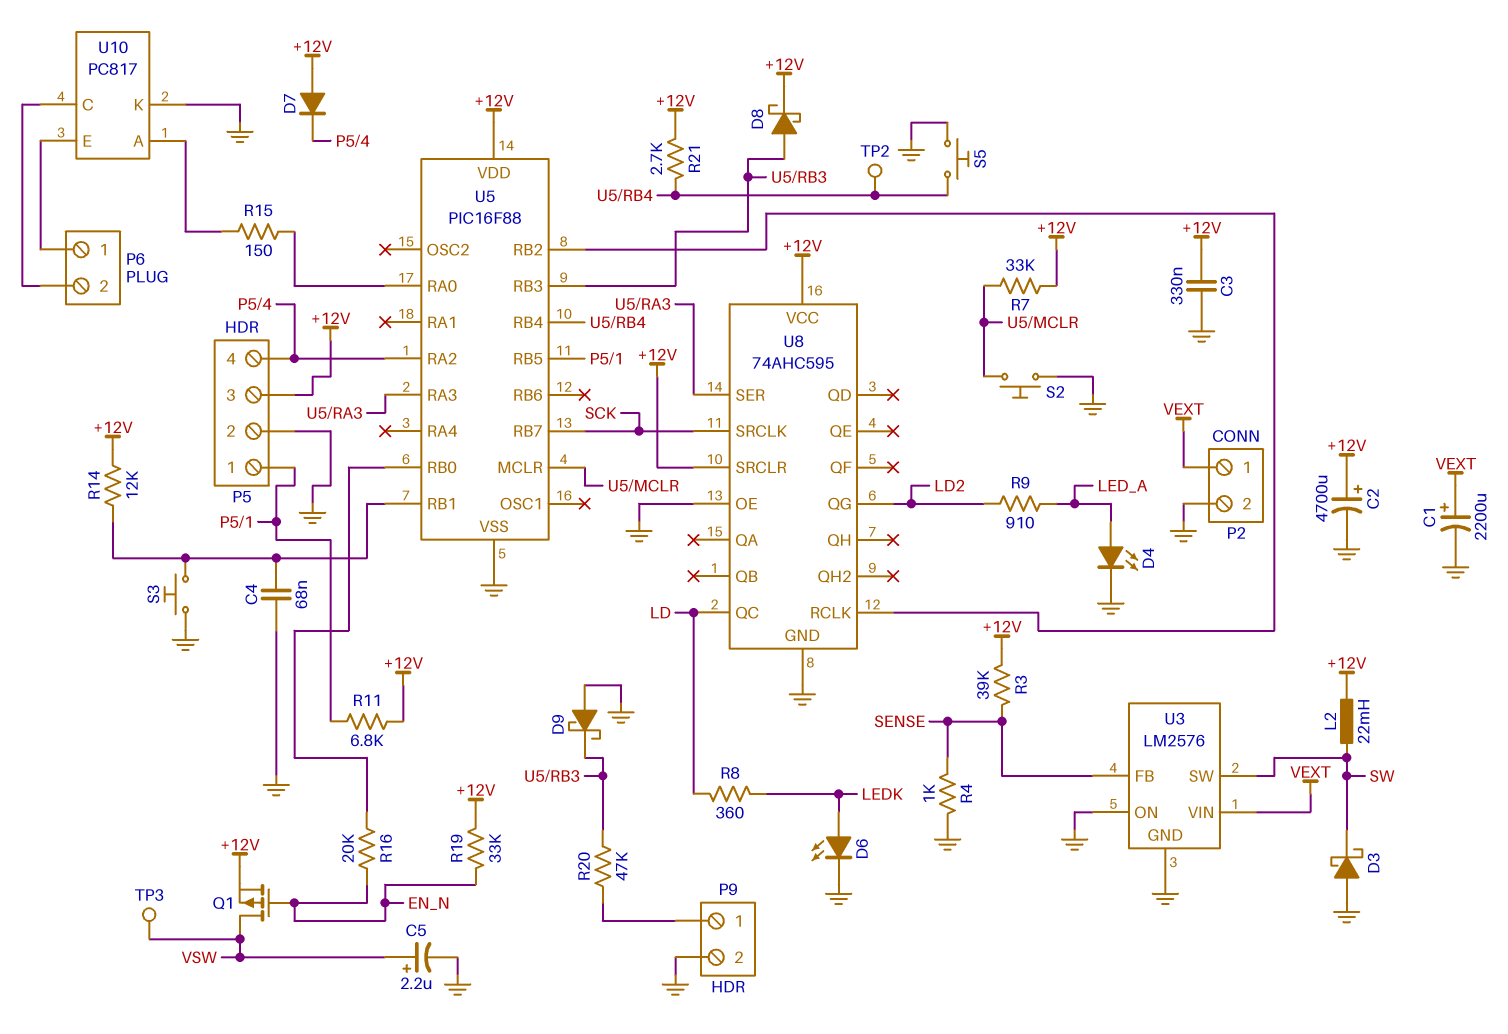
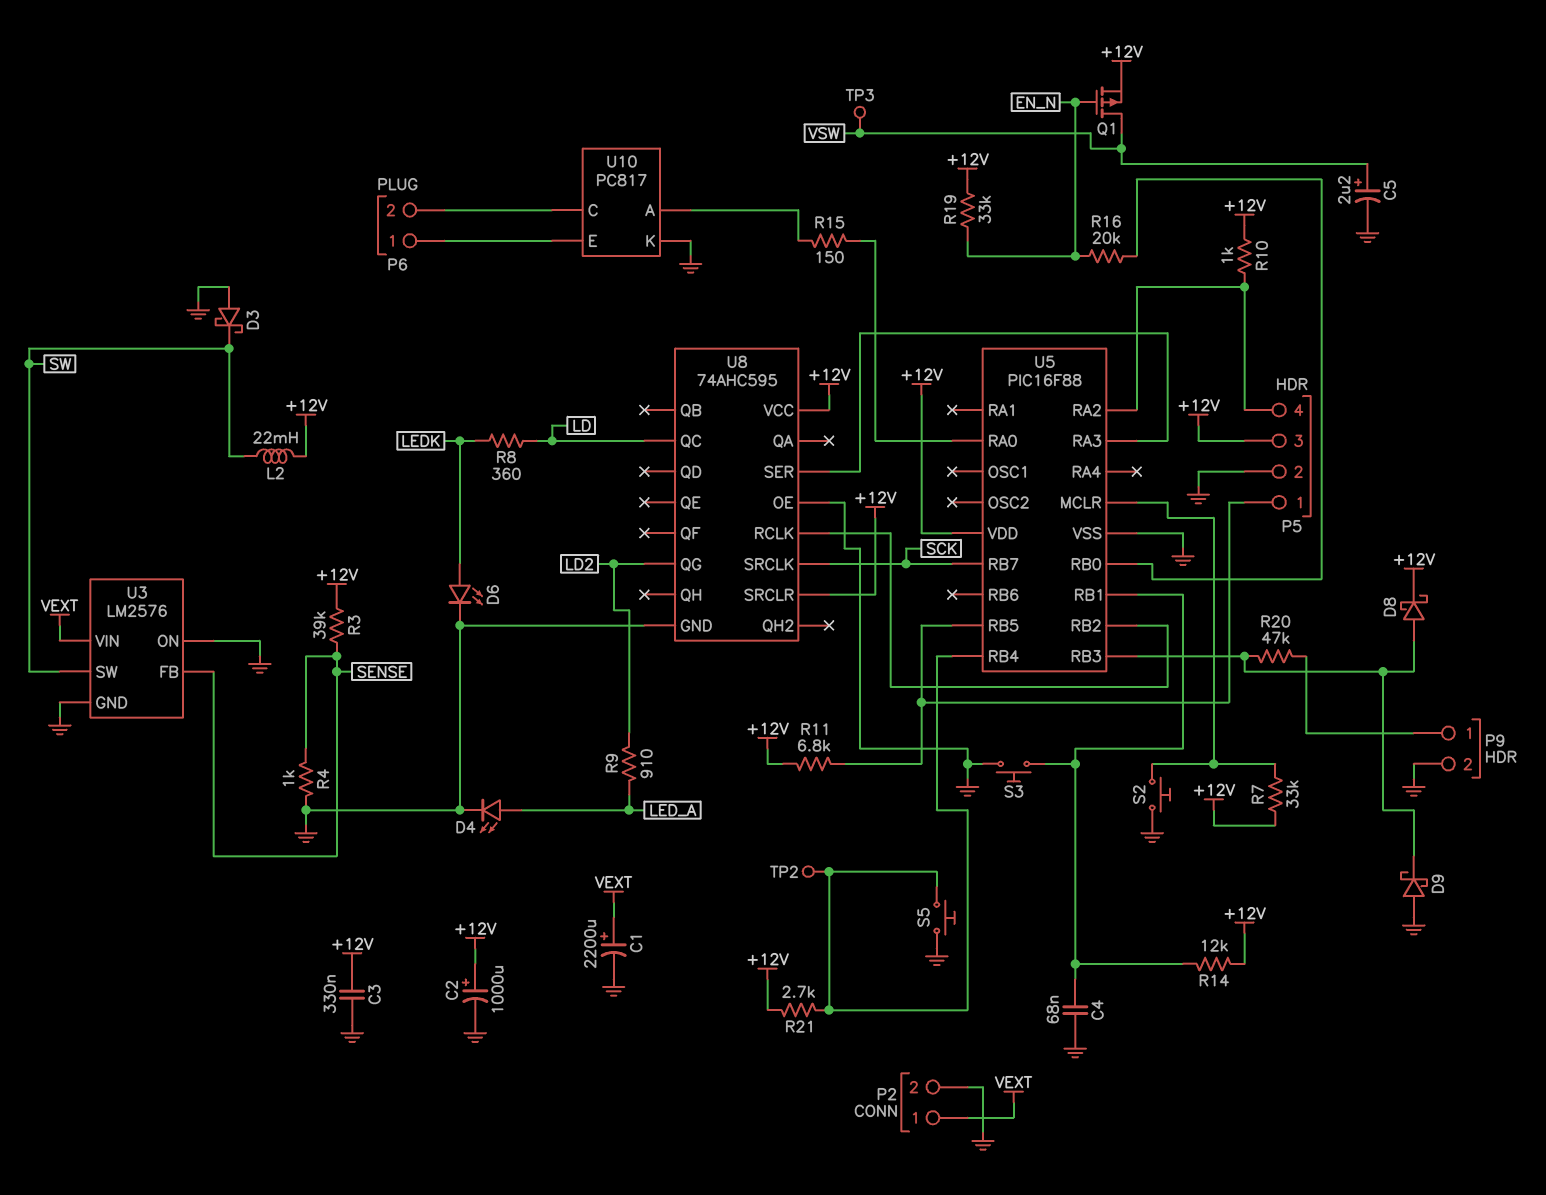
C2: 4700uF (plus +12V, minus GND) -> 1000uF (plus +12V, minus GND)
D7: diode (A +12V, K P5/4) -> none
R10: none -> 1k (+12V, P5/4)

